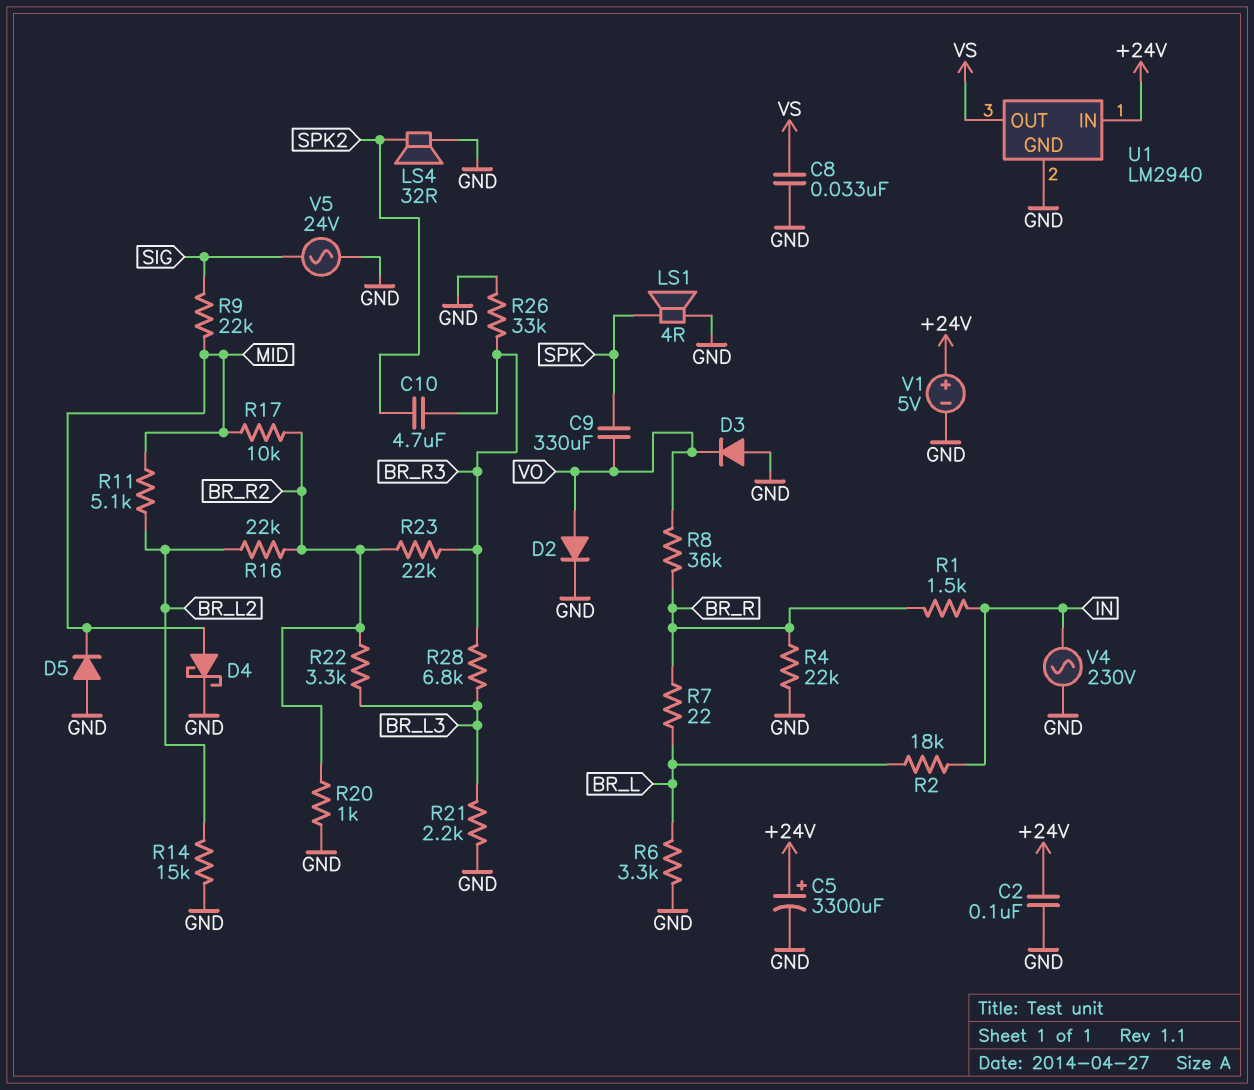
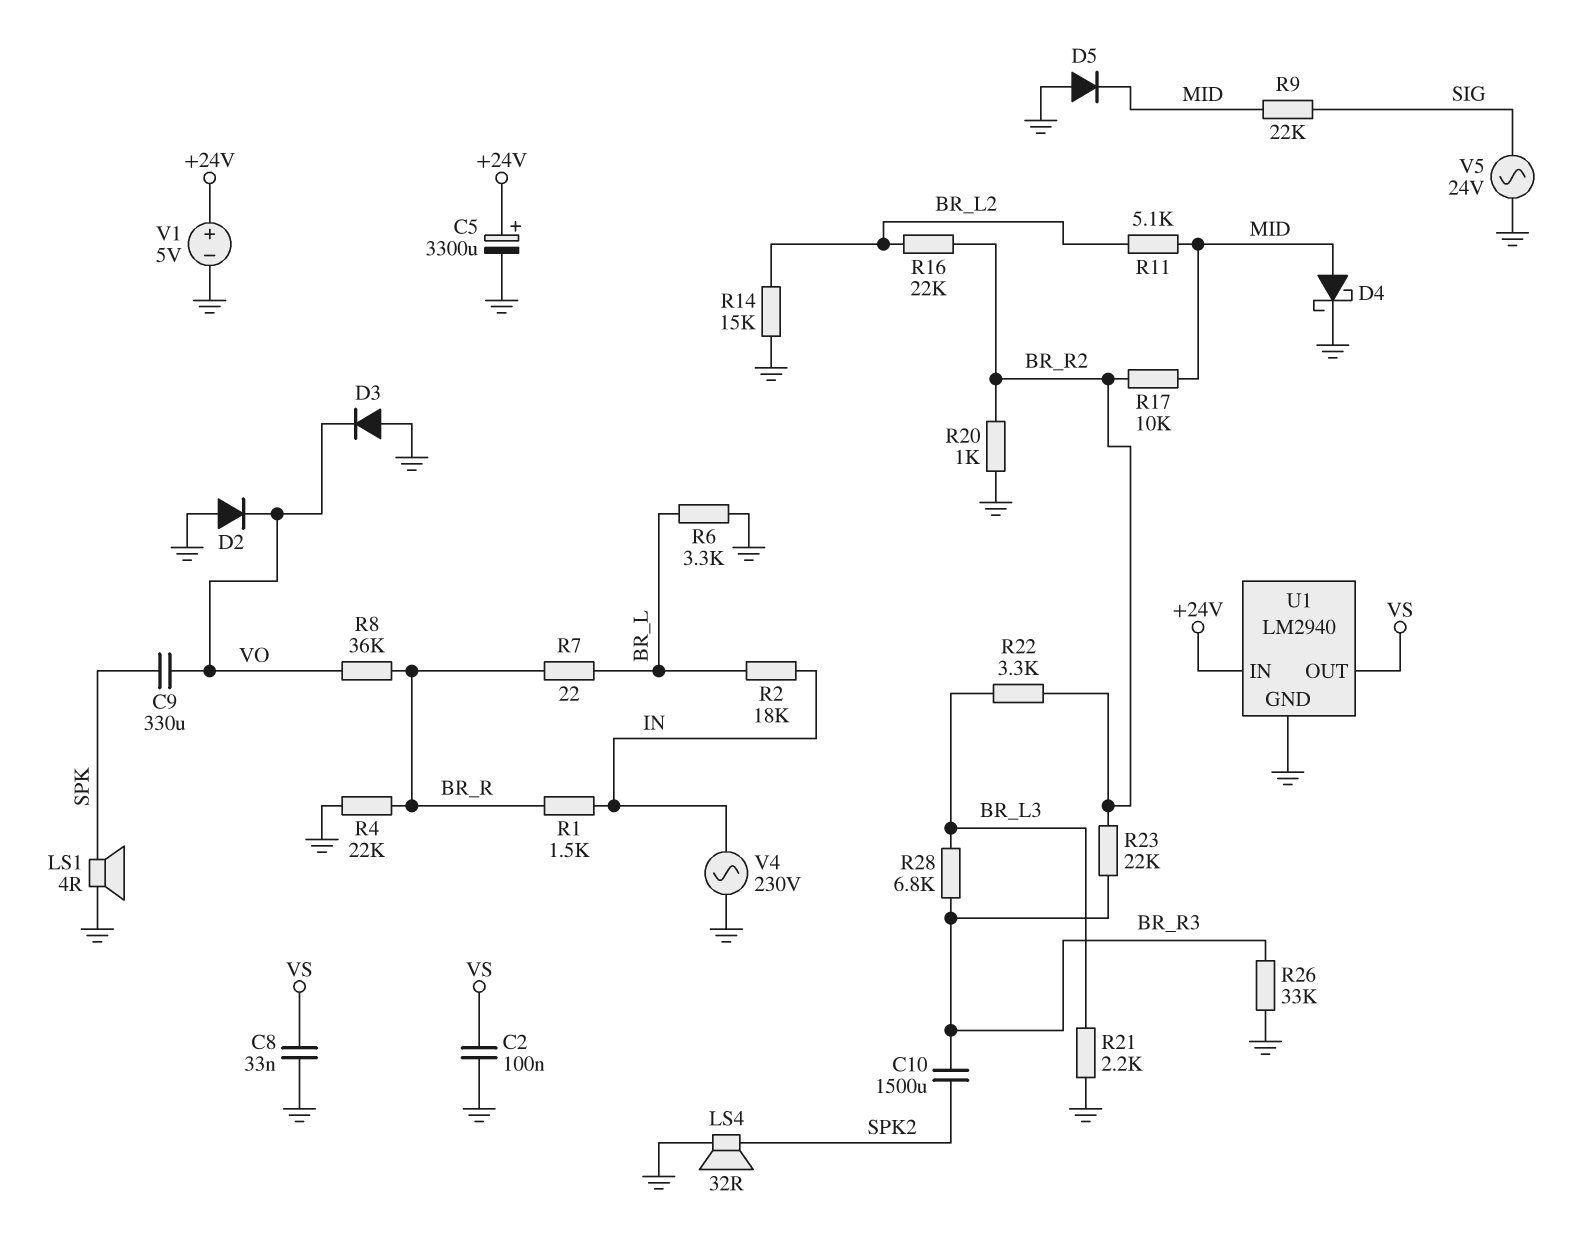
C2: 100nF (+24V, GND) -> 100nF (GND, VS)
C10: 4.7uF (BR_R3, SPK2) -> 1500uF (BR_R3, SPK2)
D2: diode (A VO, K GND) -> diode (A GND, K VO)

